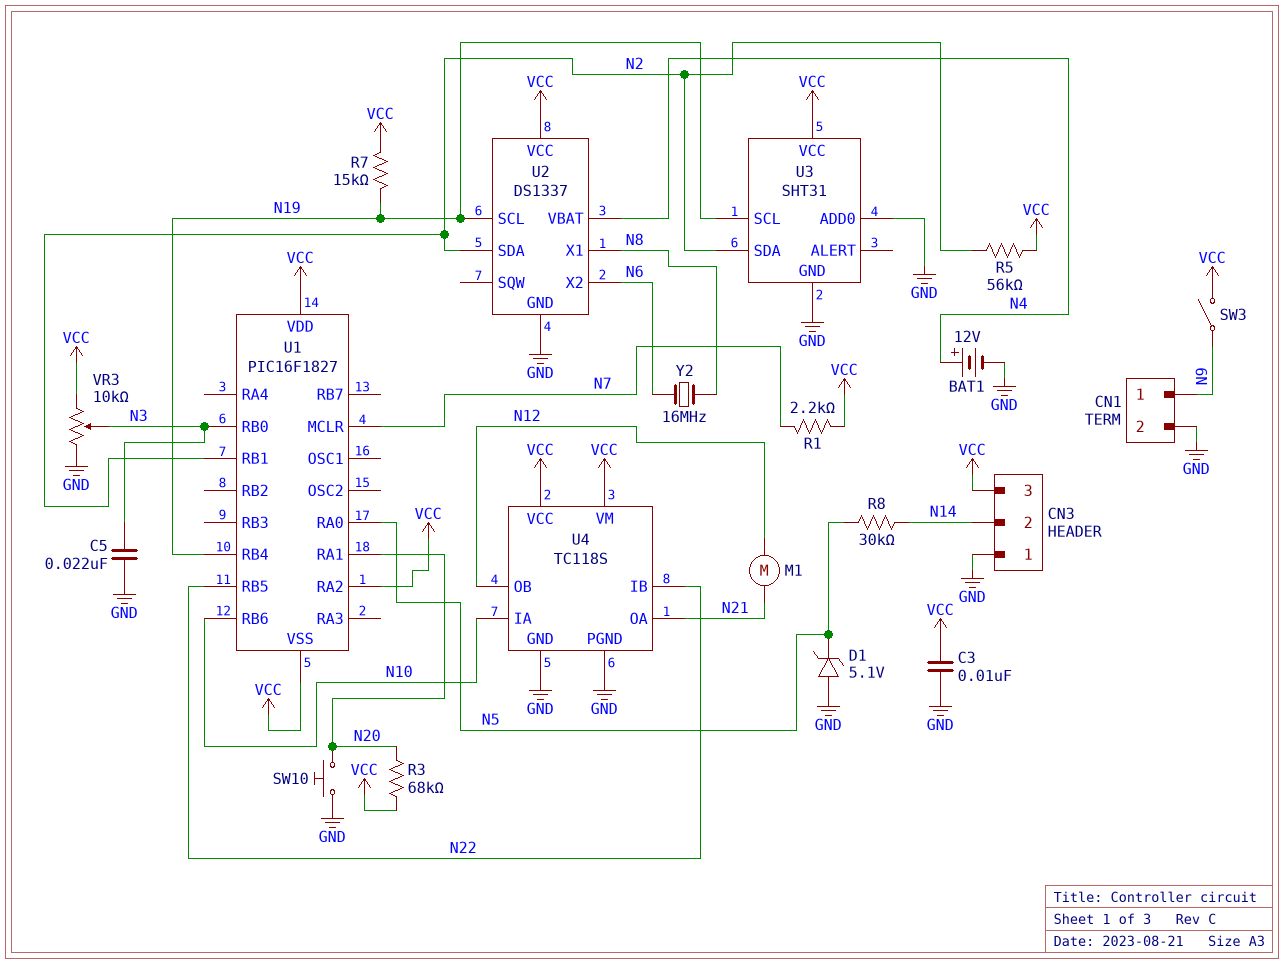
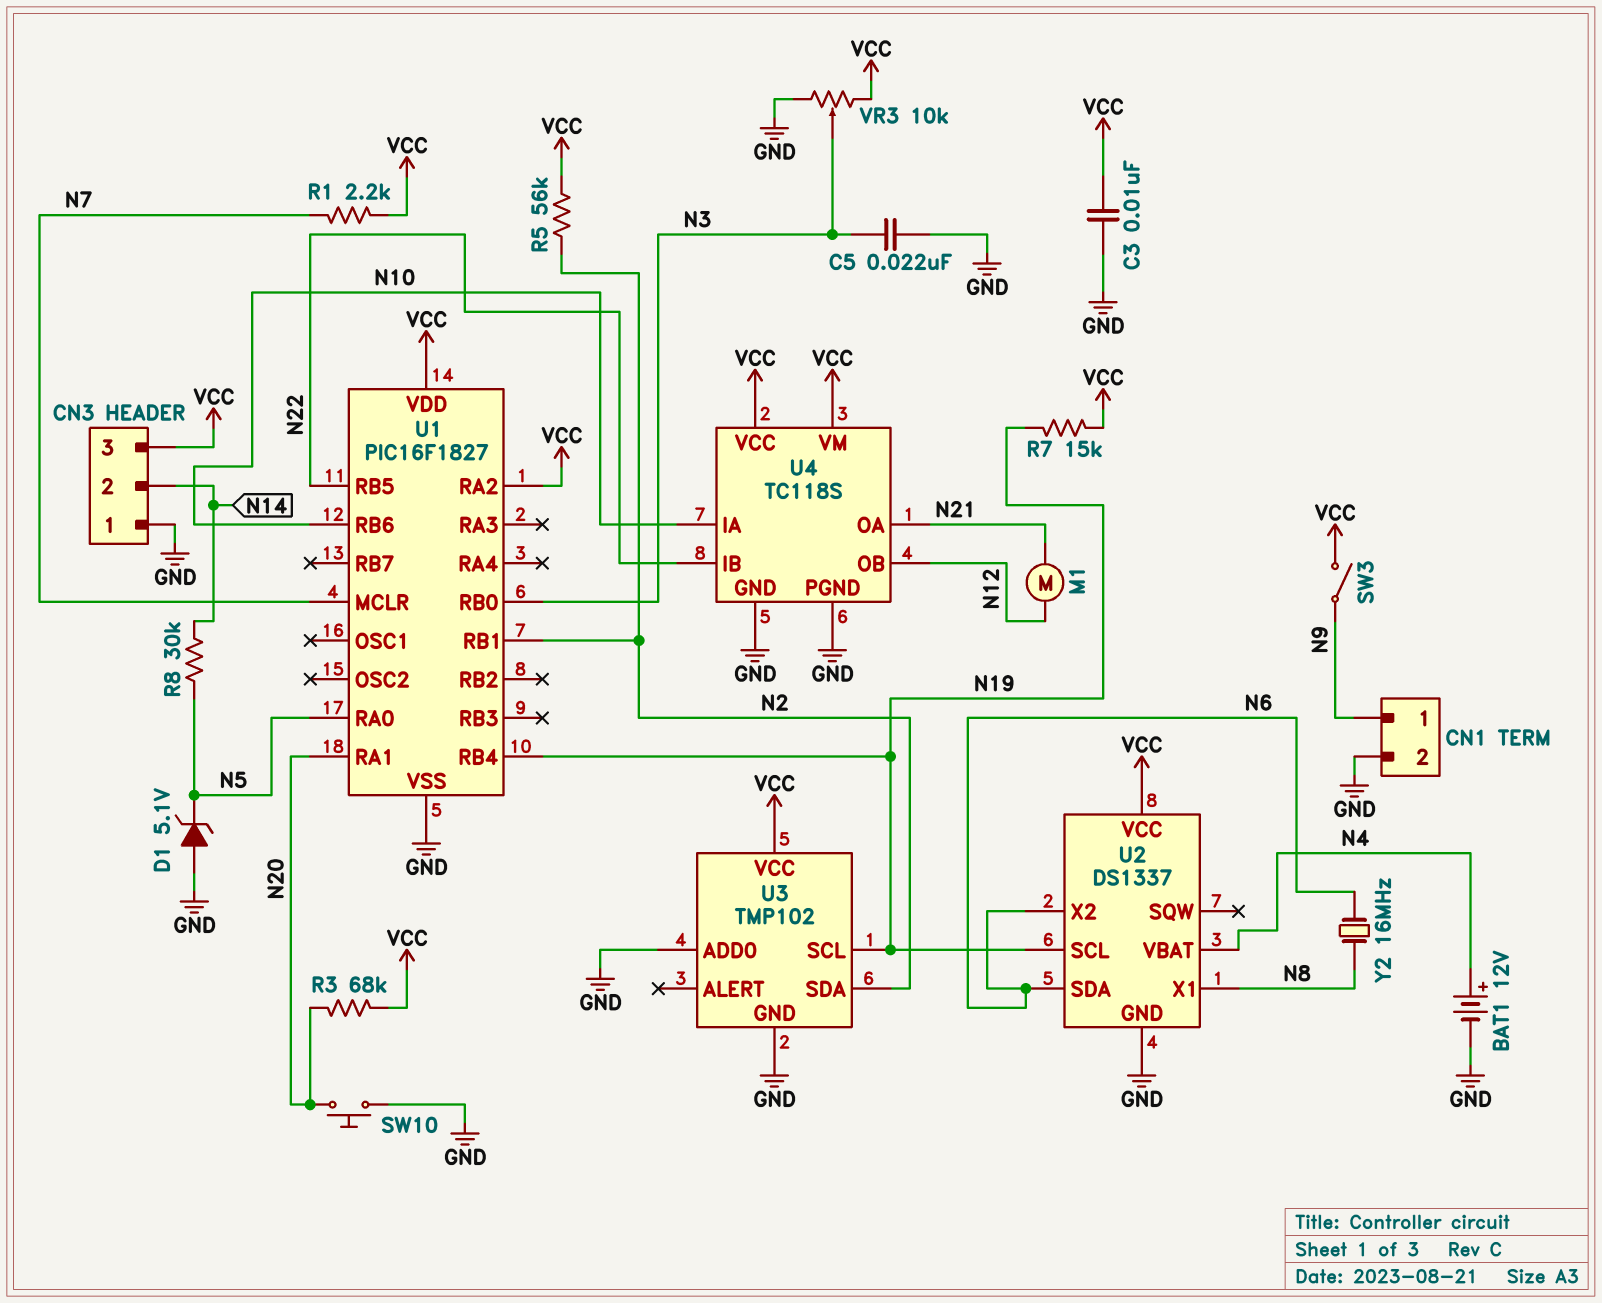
U1 pin VSS: VCC -> GND
U2 pin SDA: N2 -> N6
U3: SHT31 -> TMP102

